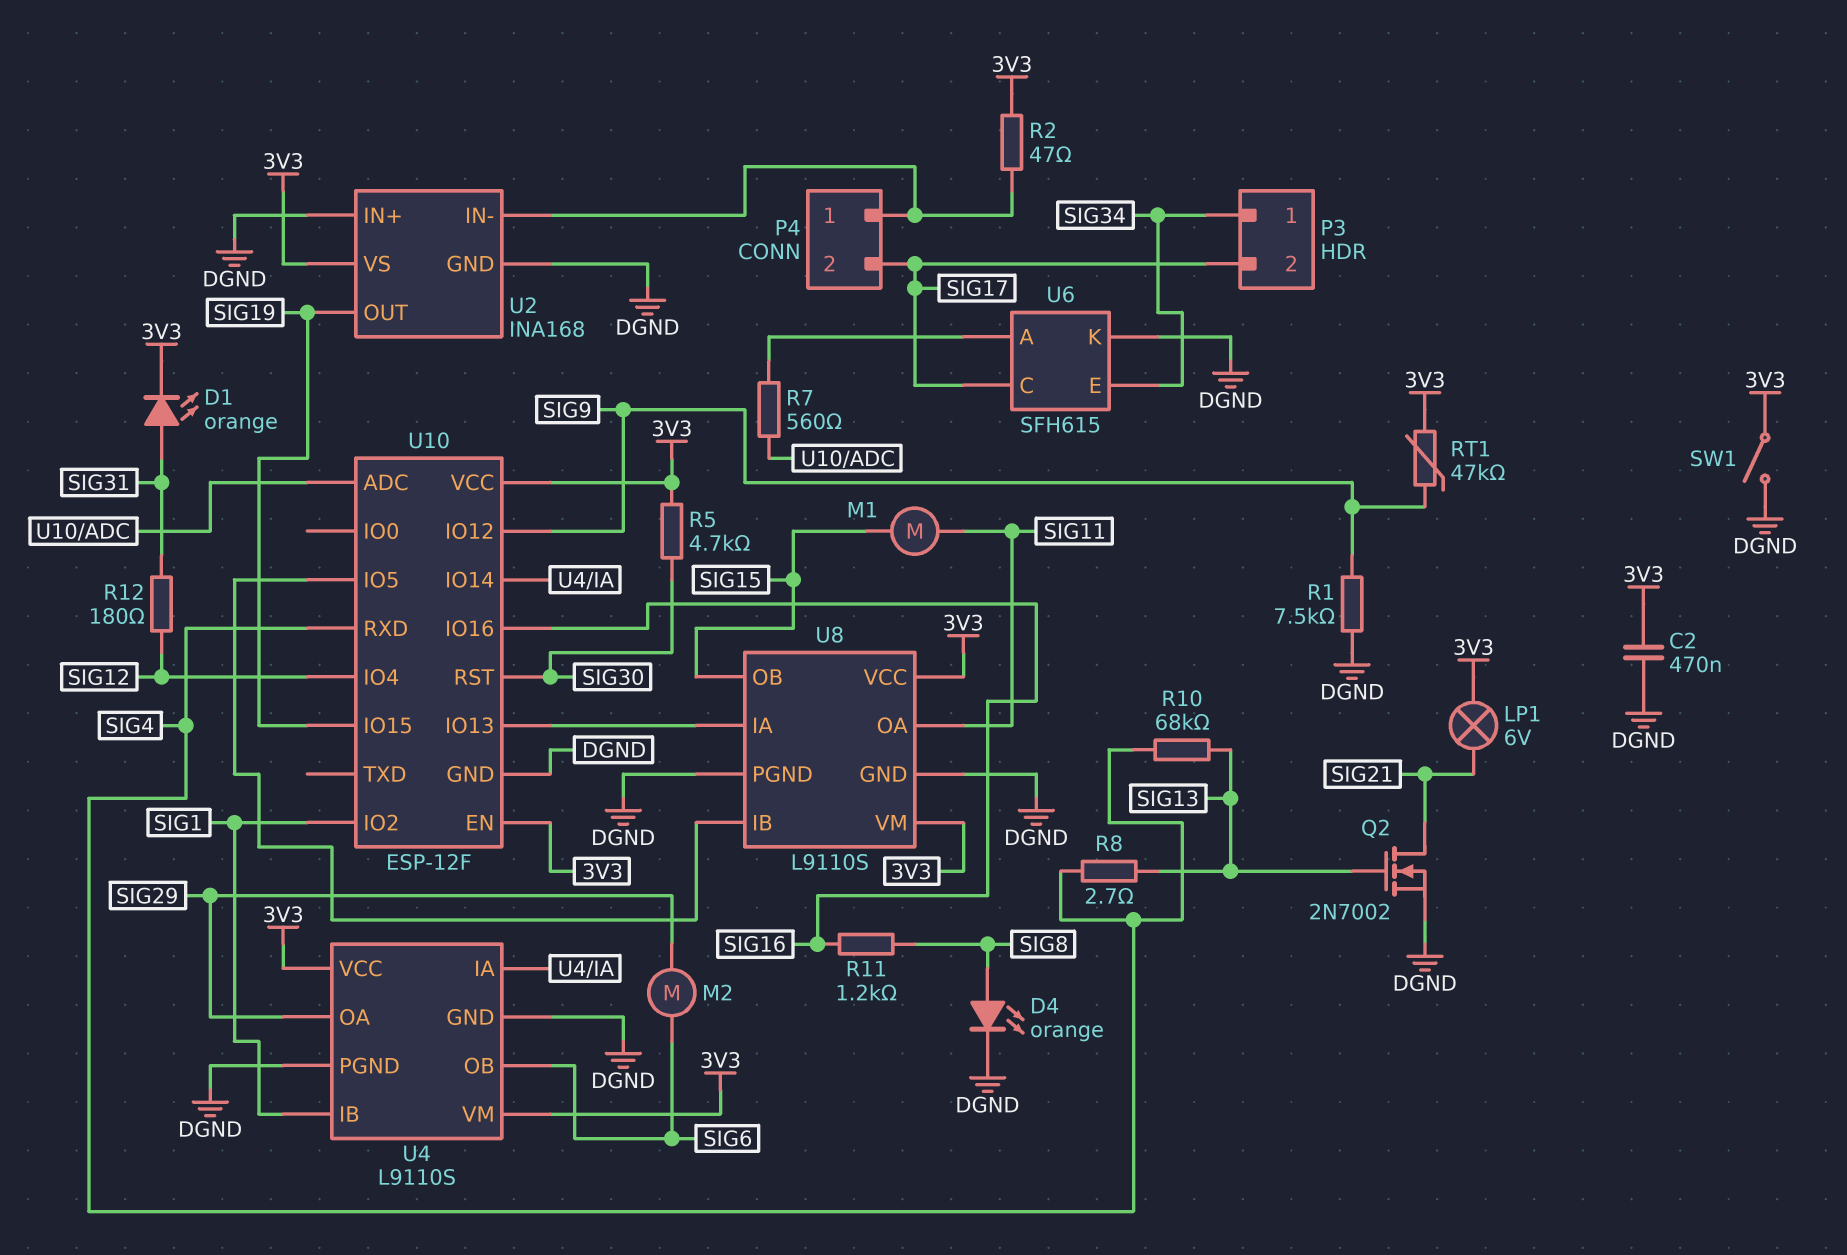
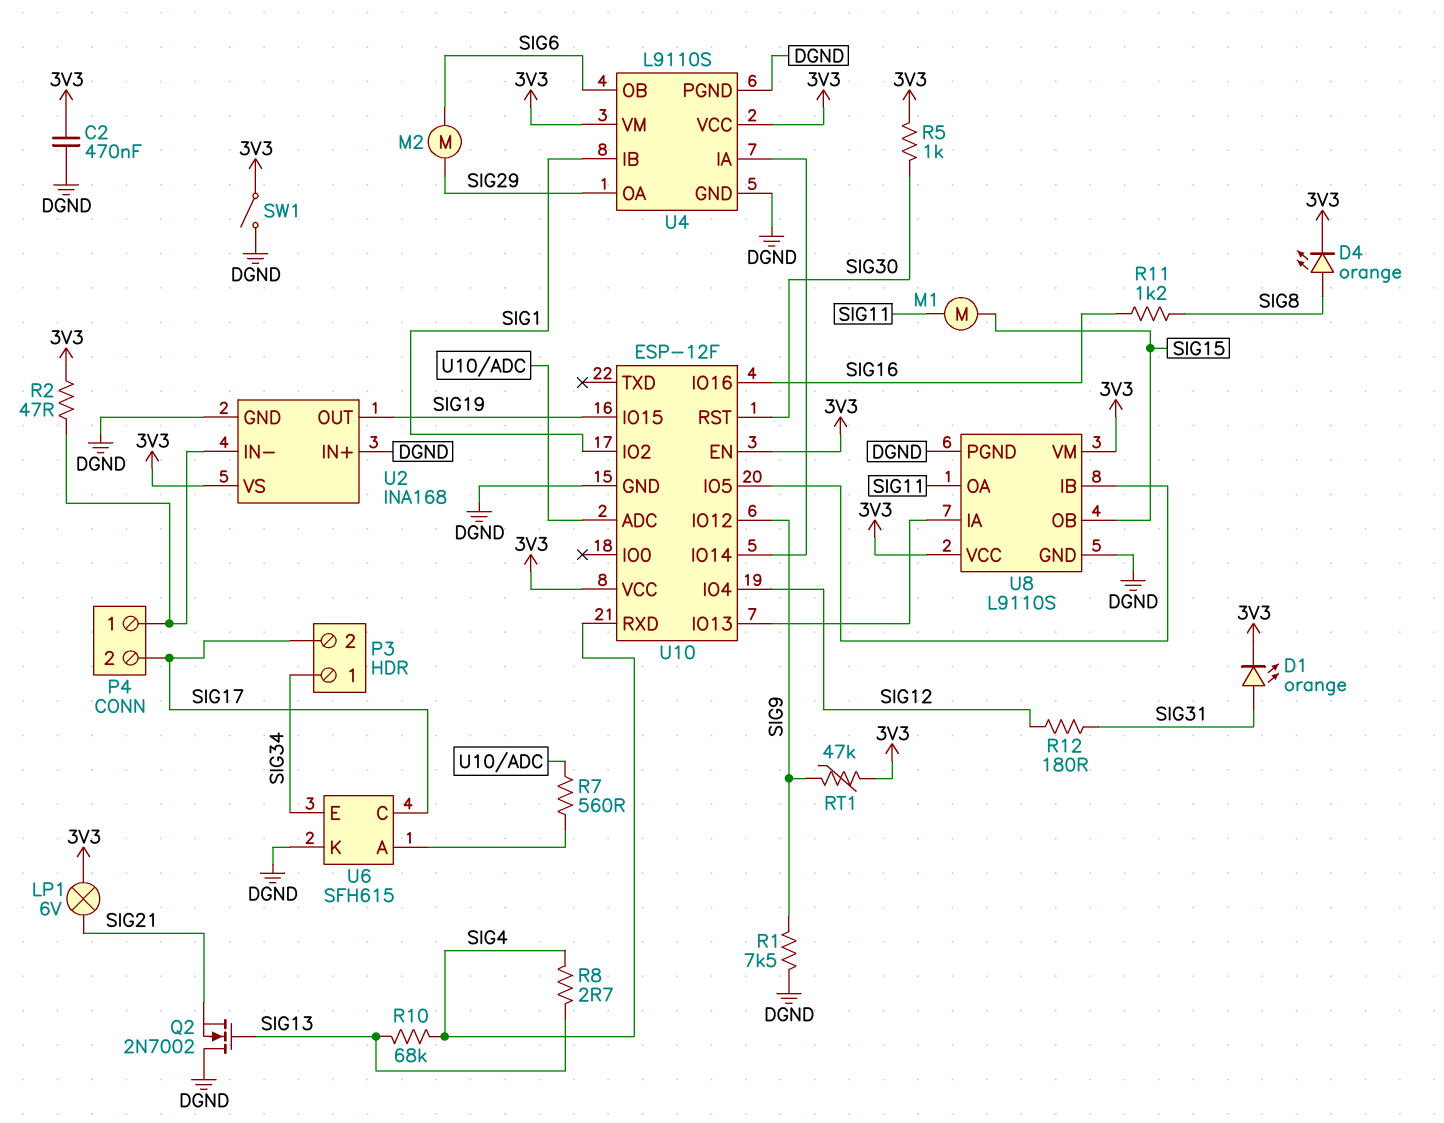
D4: LED orange (A SIG8, K DGND) -> LED orange (A SIG8, K 3V3)
Q2: NMOS 2N7002 (G SIG13, D SIG21, S DGND) -> NMOS 2N7002 (G SIG13, D DGND, S SIG21)
R5: 4.7k (3V3, SIG30) -> 1k (3V3, SIG30)

